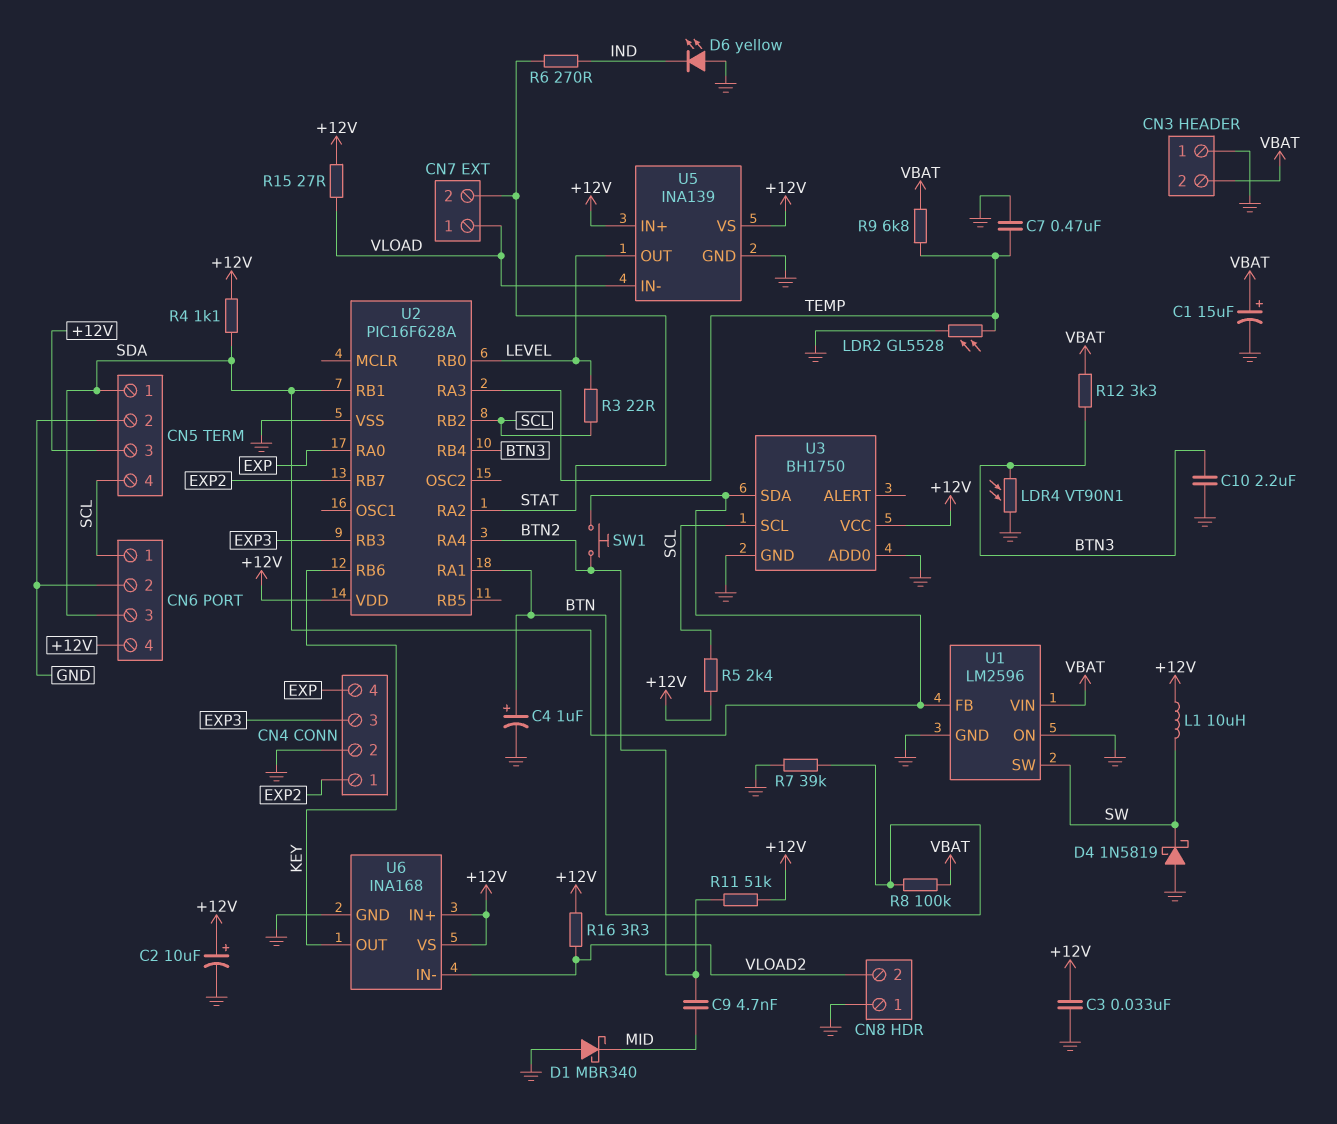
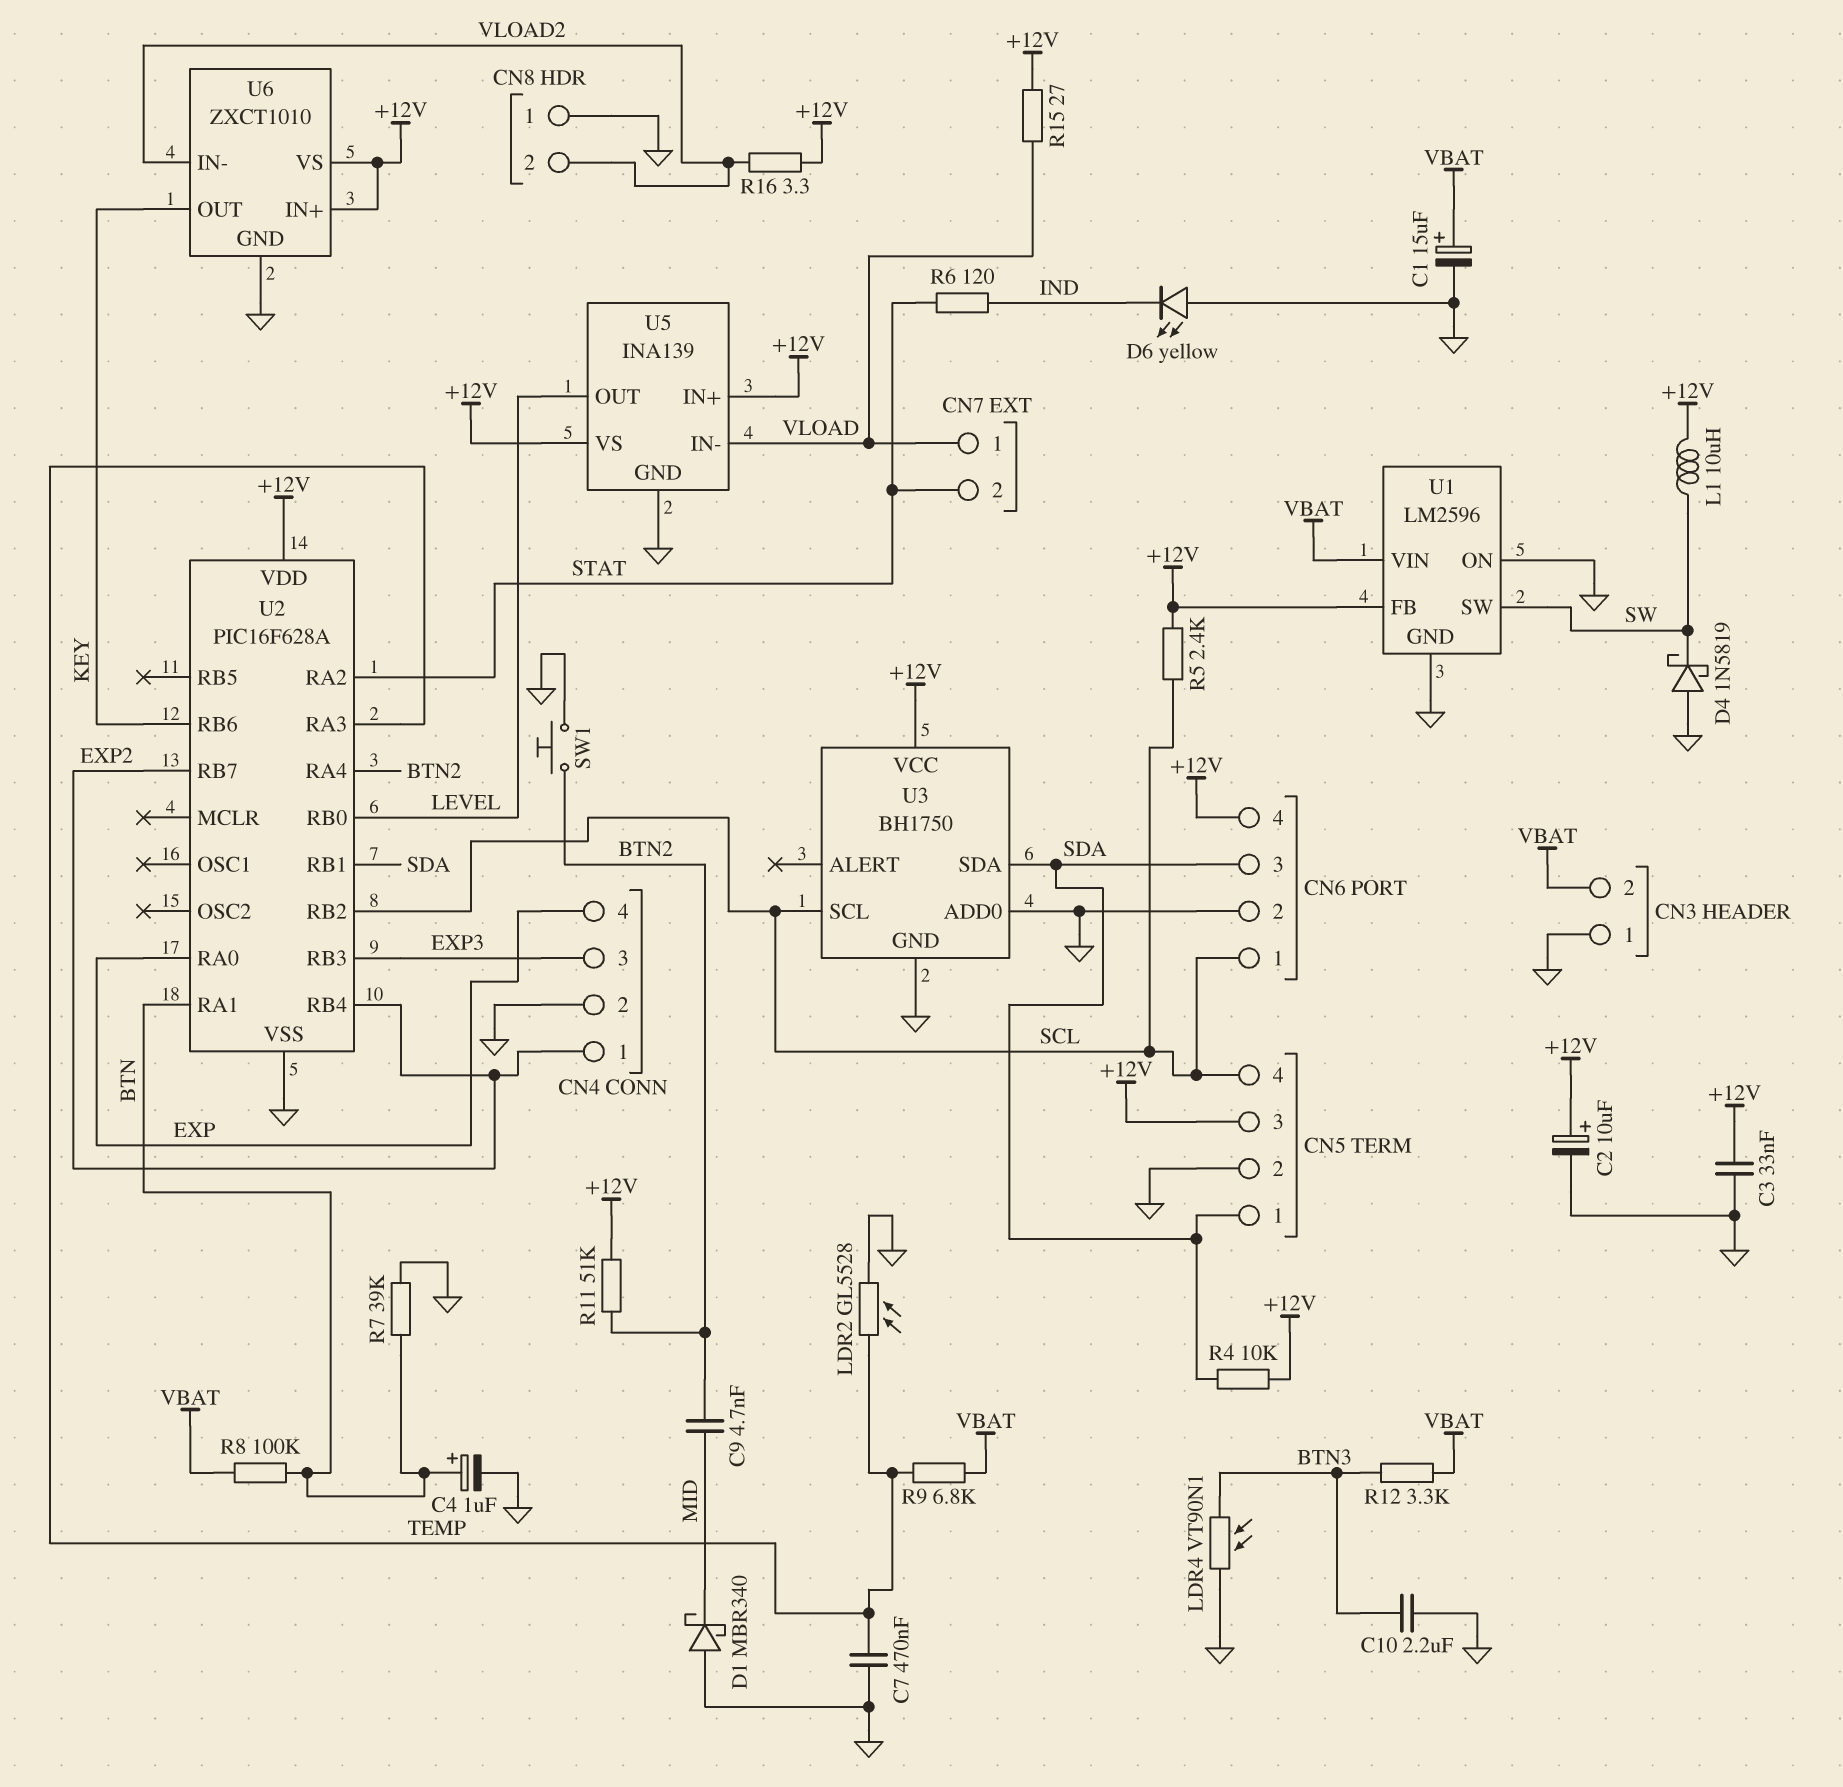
R3: 22 (LEVEL, SCL) -> none
R4: 1.1k (+12V, SDA) -> 10k (+12V, SDA)
R6: 270 (IND, STAT) -> 120 (IND, STAT)
SW1: button (BTN2, SDA) -> button (BTN2, GND)
U1 pin FB: SDA -> +12V
U2 pin RB4: BTN3 -> EXP2
U6: INA168 -> ZXCT1010

